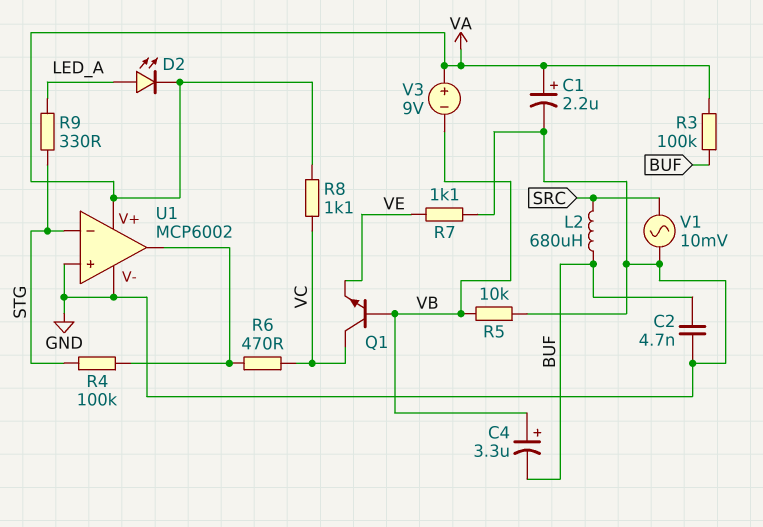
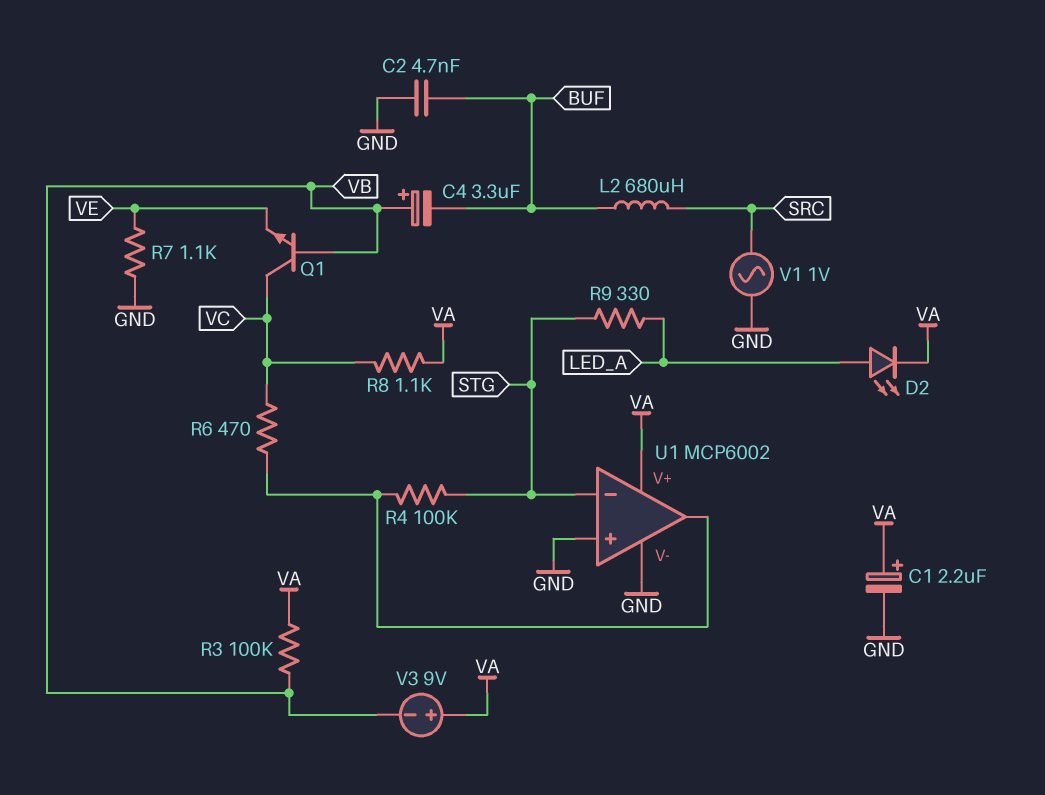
R3: 100k (BUF, VA) -> 100k (VA, VB)
R5: 10k (GND, VB) -> none
V1: AC 10mV (GND, SRC) -> AC 1V (GND, SRC)

